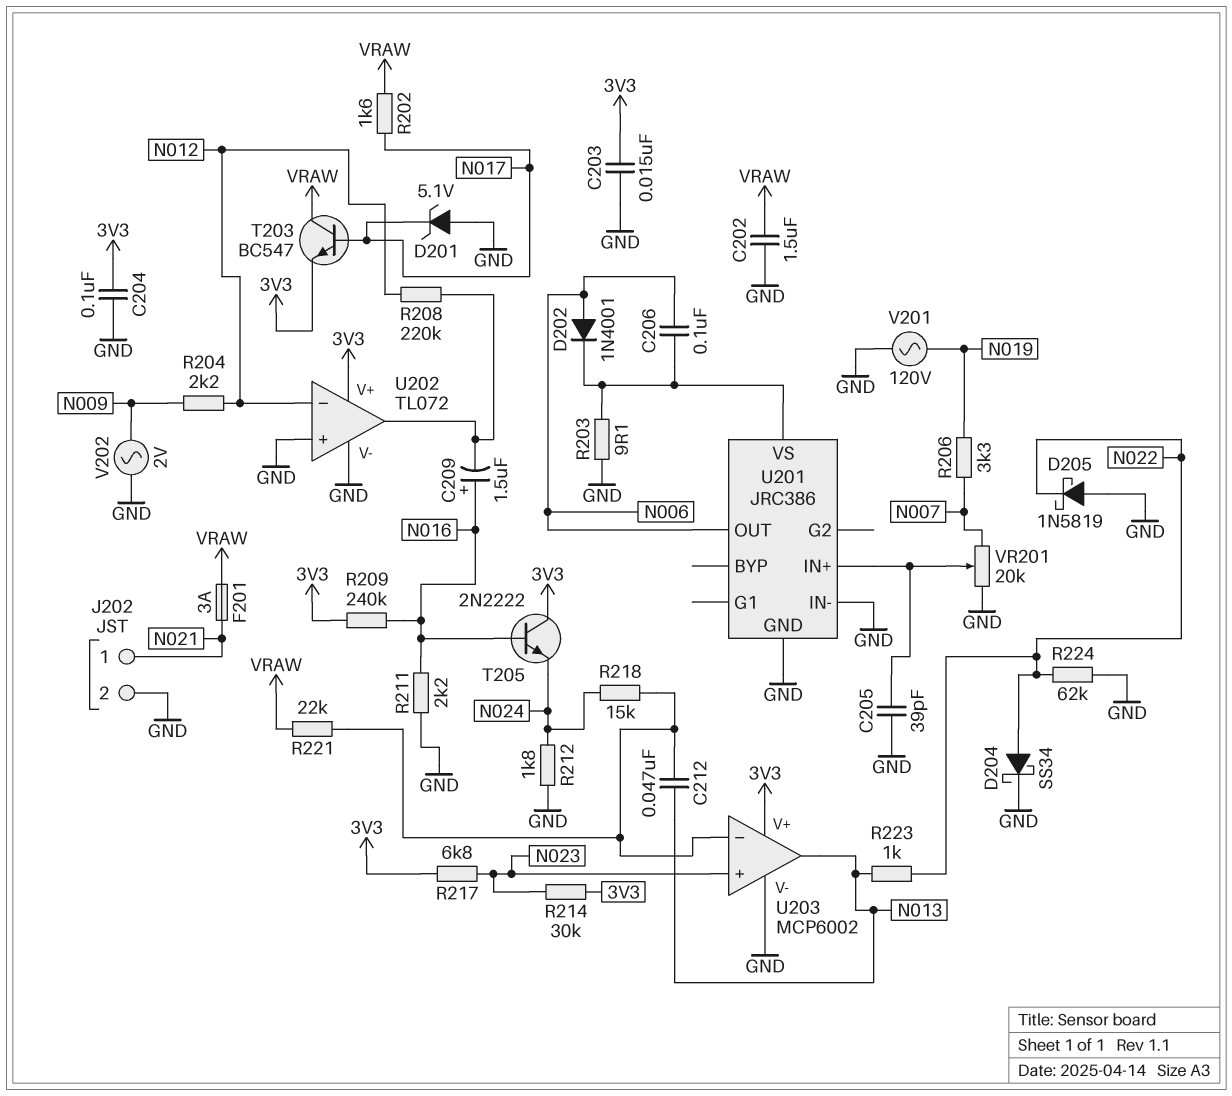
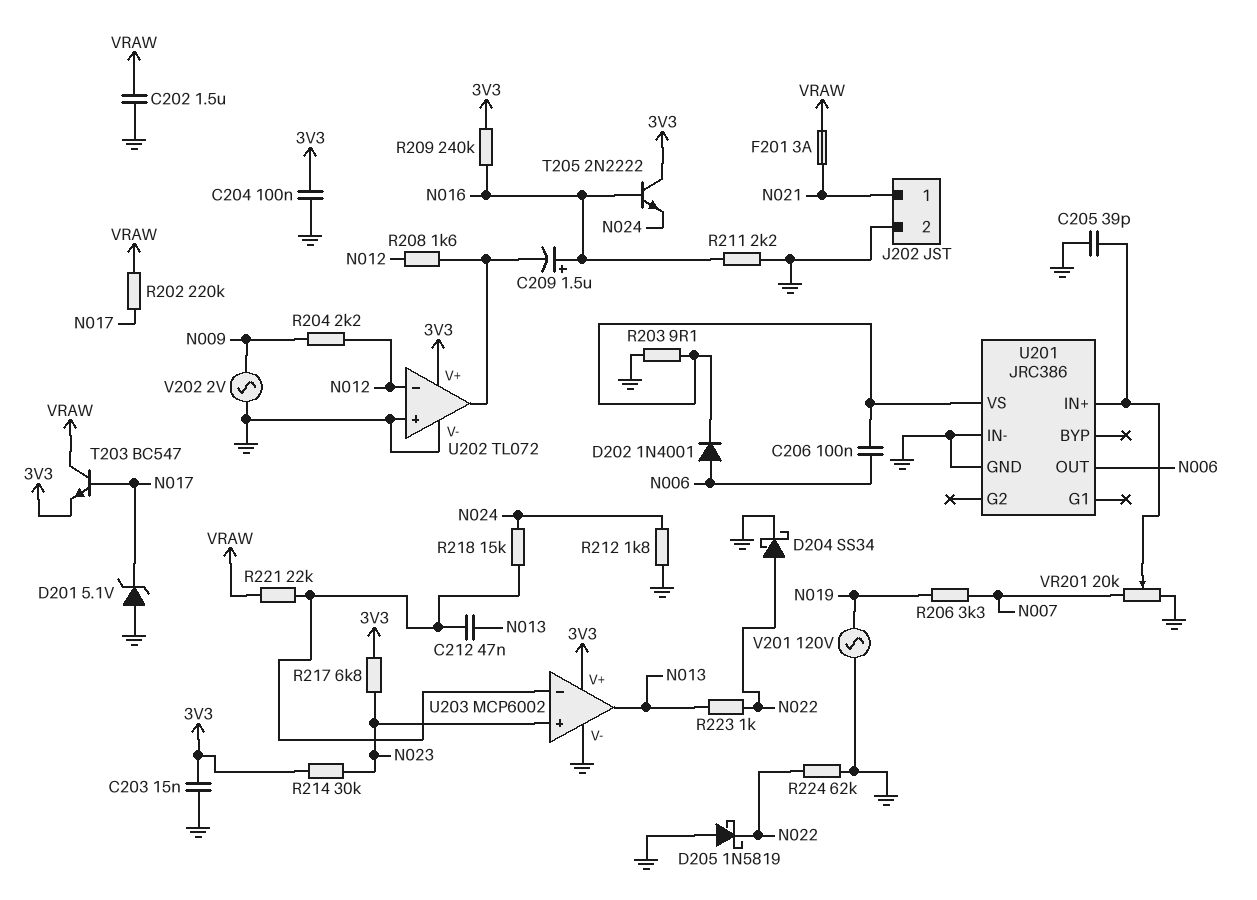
R202: 1.6k (N017, VRAW) -> 220k (N017, VRAW)
R208: 220k (N012, U202/out) -> 1.6k (N012, U202/out)

